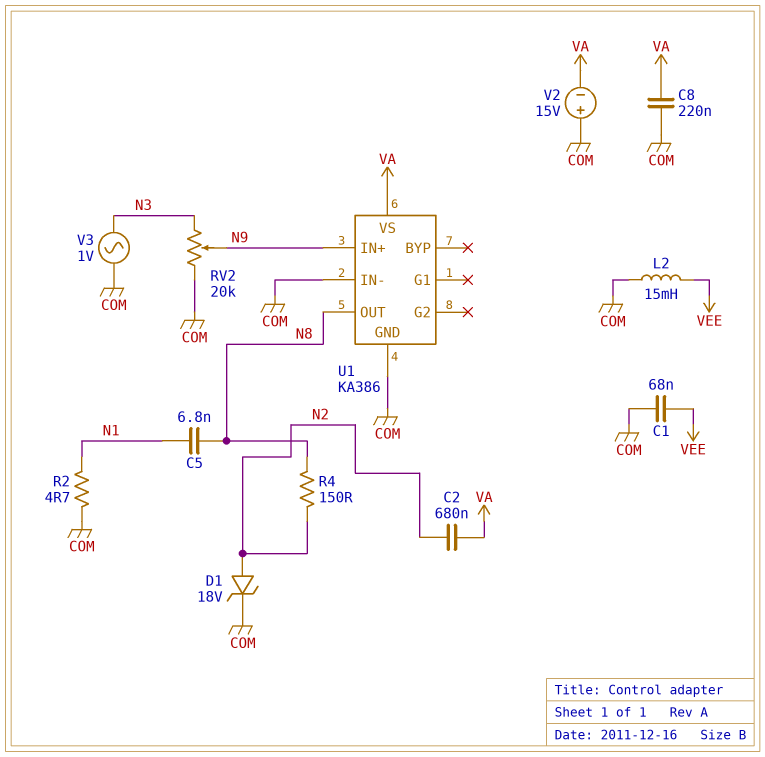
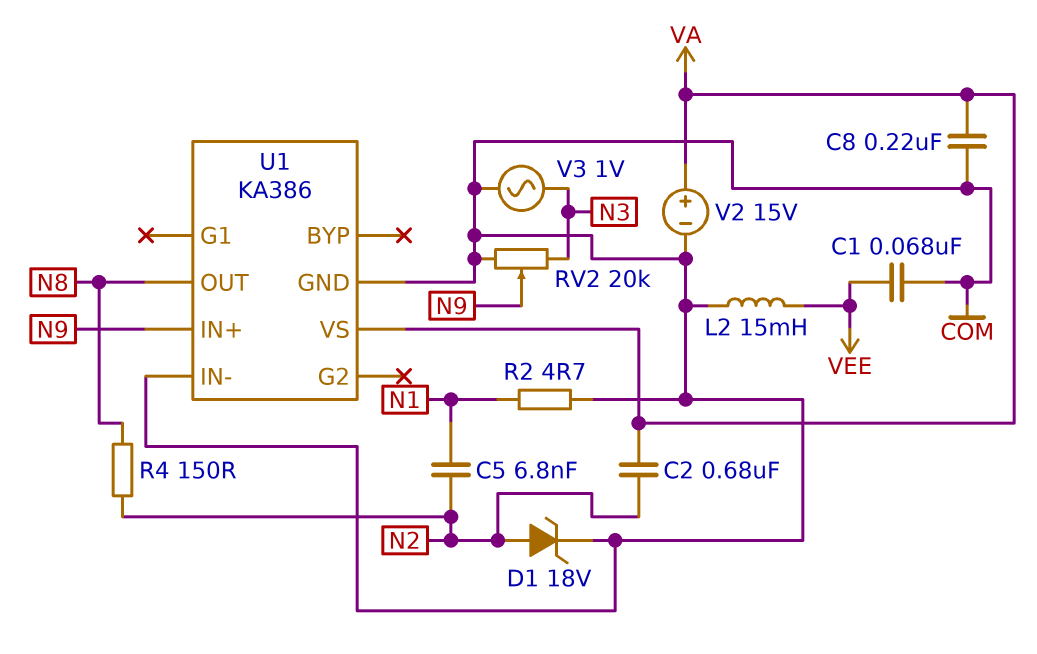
C5: 6.8nF (N1, N8) -> 6.8nF (N1, N2)
V2: 15V (plus COM, minus VA) -> 15V (plus VA, minus COM)

